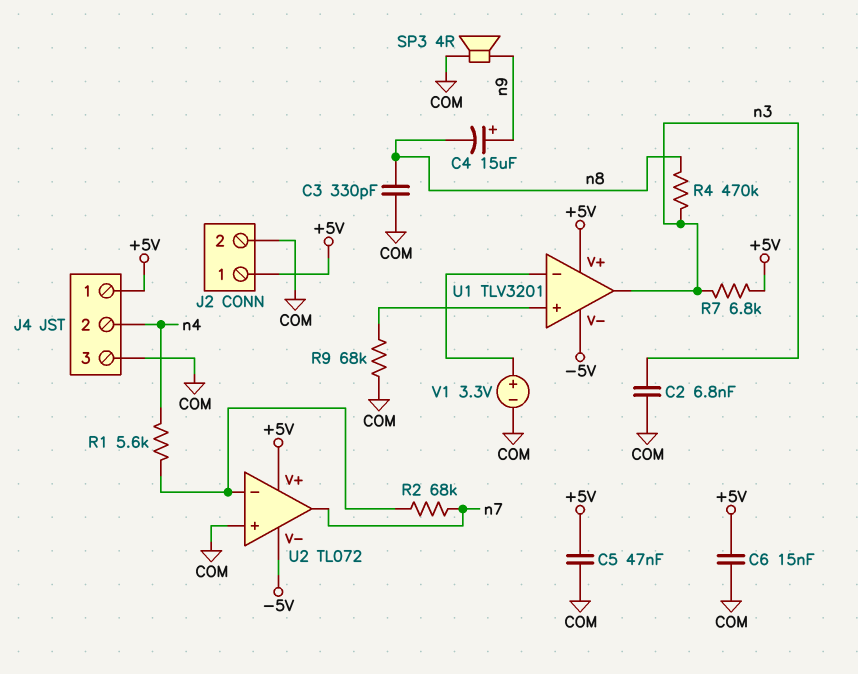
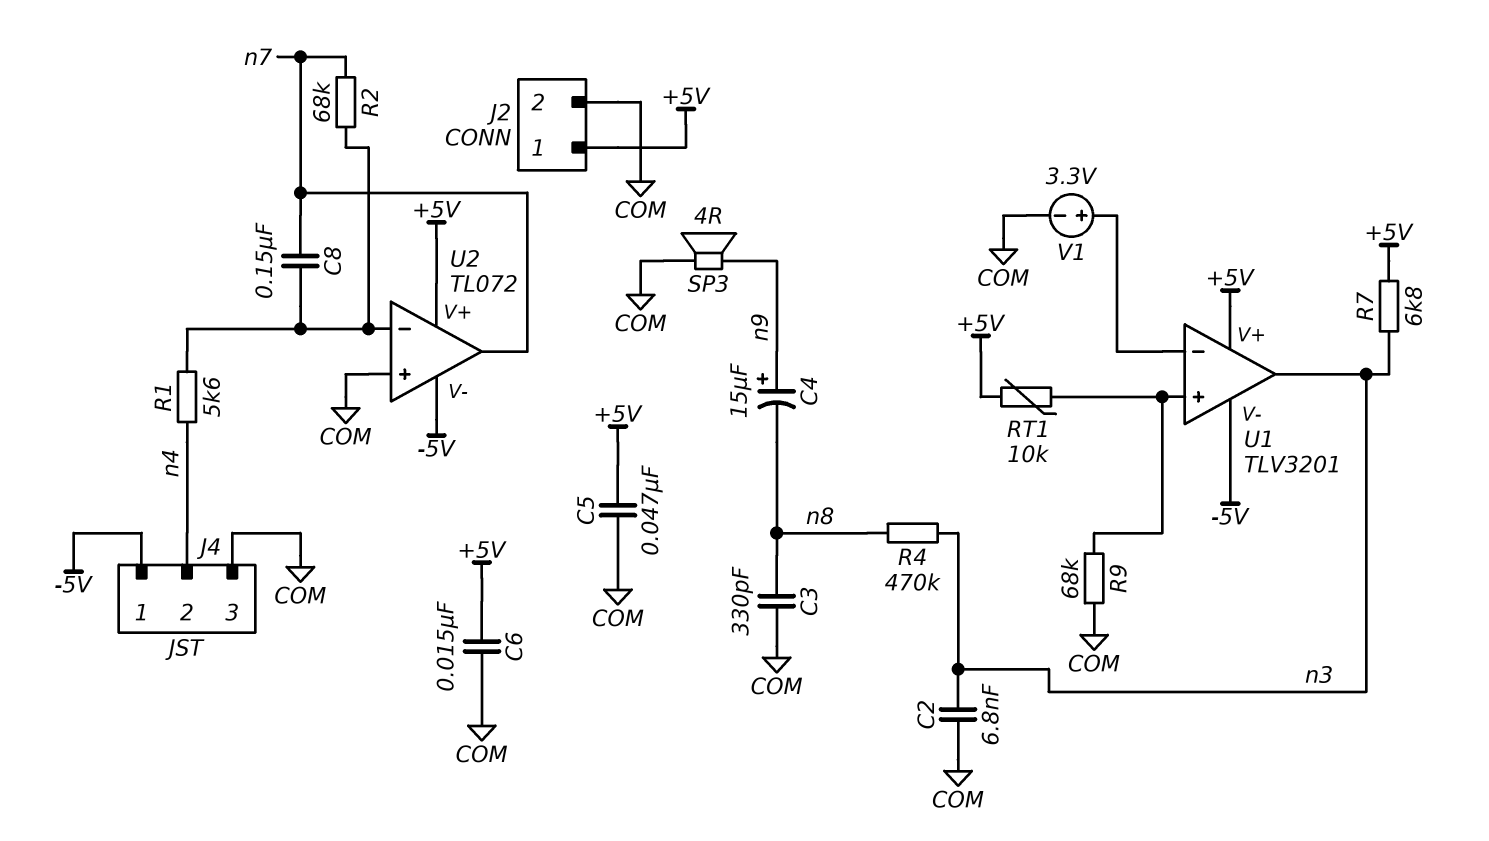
C8: none -> 150nF (U2/in-, n7)
J4 pin 1: +5V -> -5V
RT1: none -> 10k (+5V, U1/in+)

